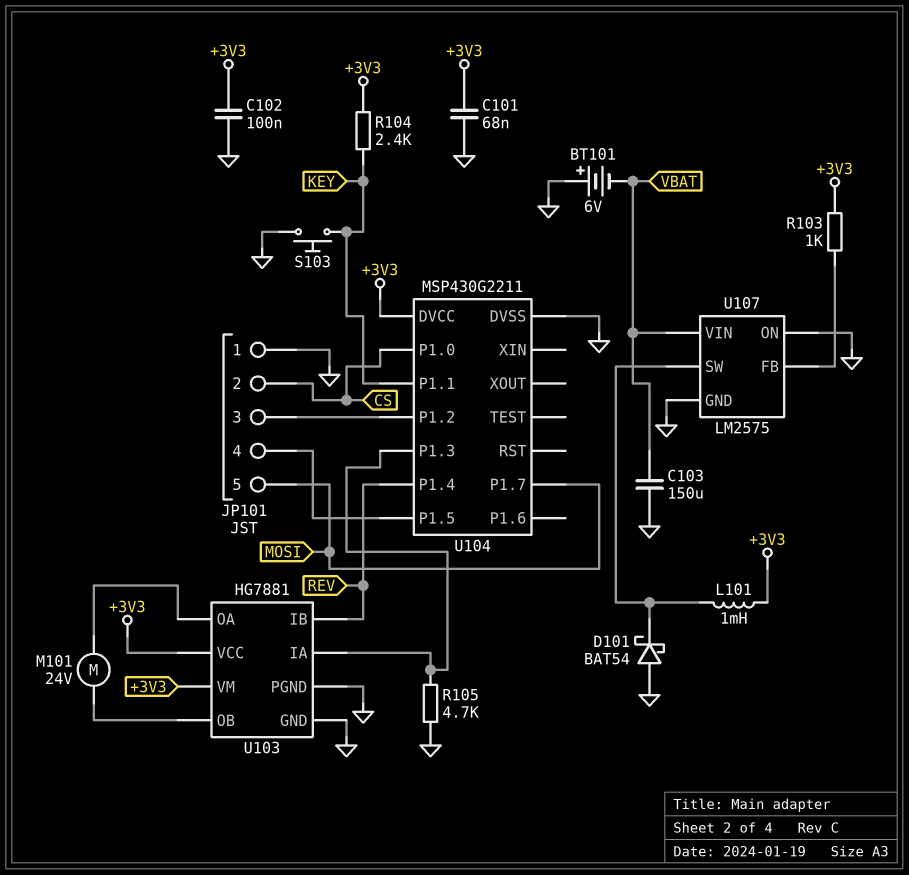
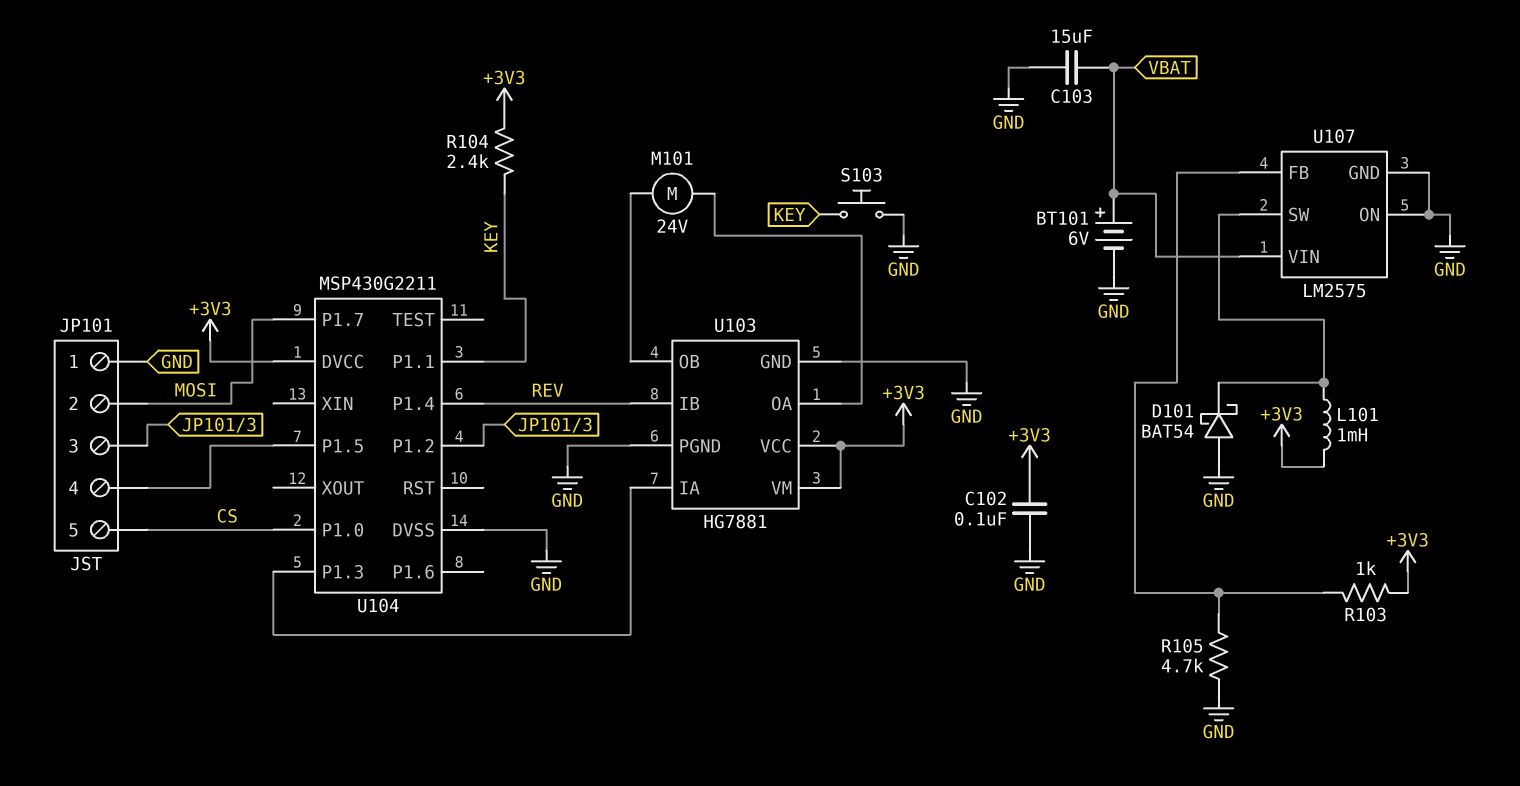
BT101: 6V (plus GND, minus VBAT) -> 6V (plus VBAT, minus GND)
C101: 68nF (+3V3, GND) -> none
C103: 150uF (GND, VBAT) -> 15uF (GND, VBAT)
JP101 pin 2: CS -> MOSI
JP101 pin 5: MOSI -> CS
R105: 4.7k (GND, U103/IA) -> 4.7k (GND, U107/FB)

